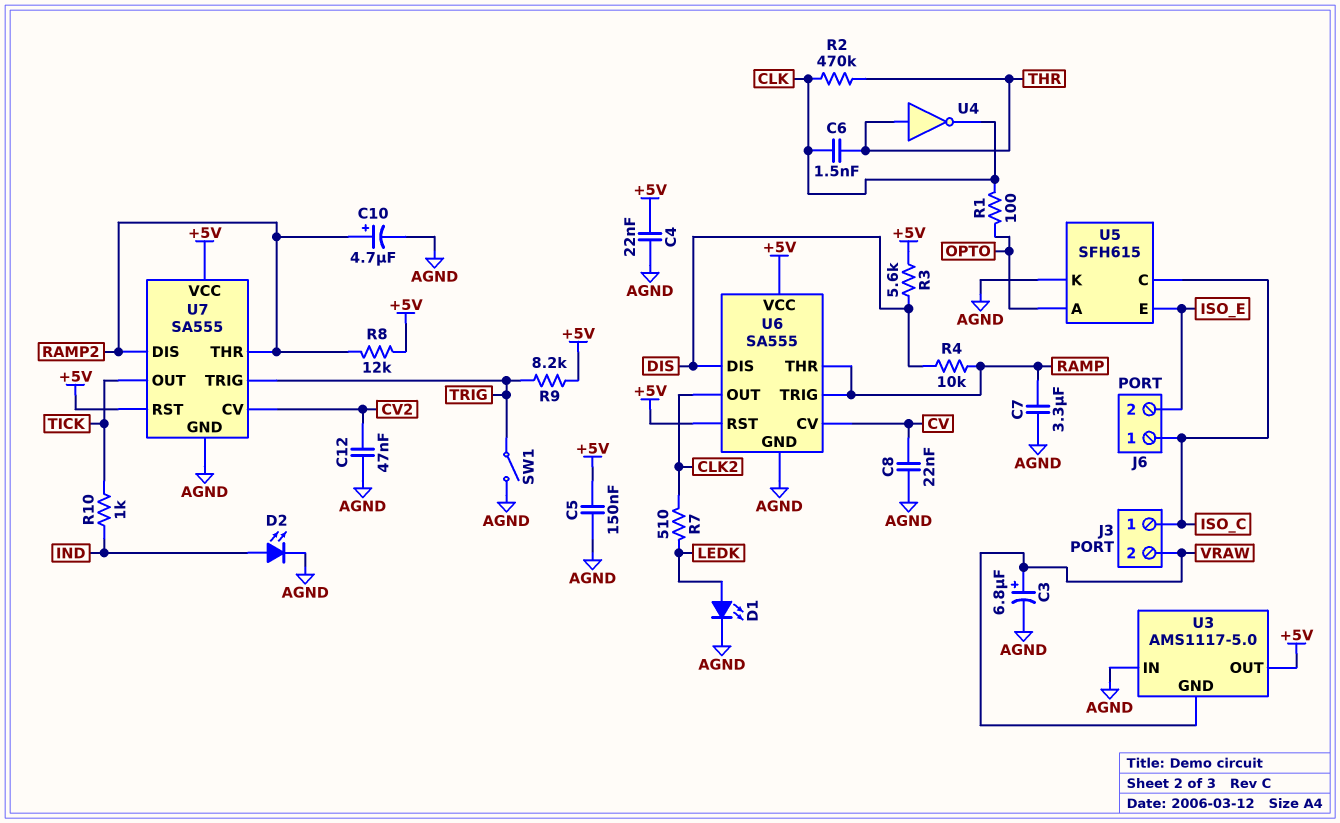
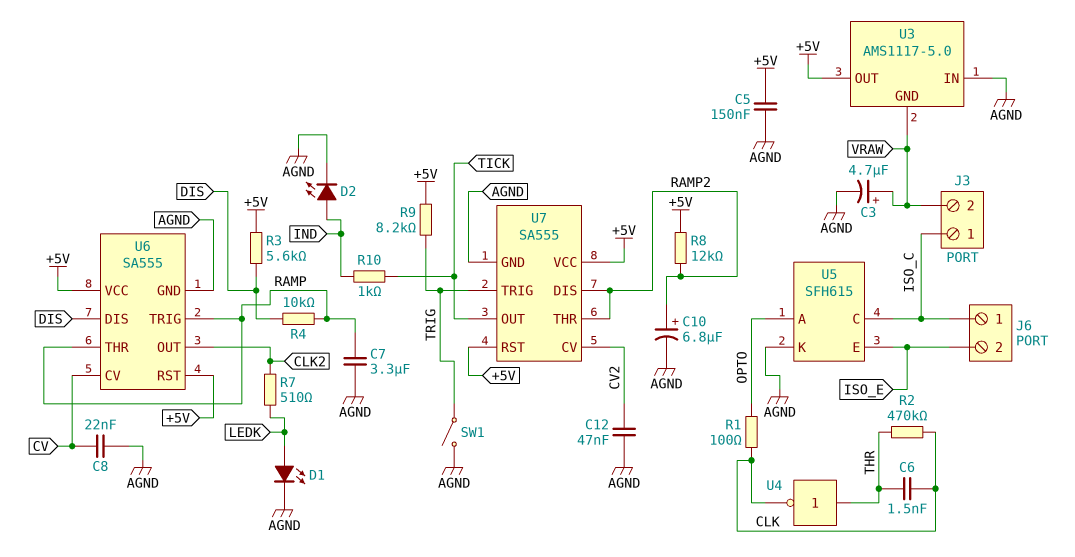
C3: 6.8uF (plus VRAW, minus AGND) -> 4.7uF (plus VRAW, minus AGND)
C4: 22nF (+5V, AGND) -> none
C10: 4.7uF (plus RAMP2, minus AGND) -> 6.8uF (plus RAMP2, minus AGND)

